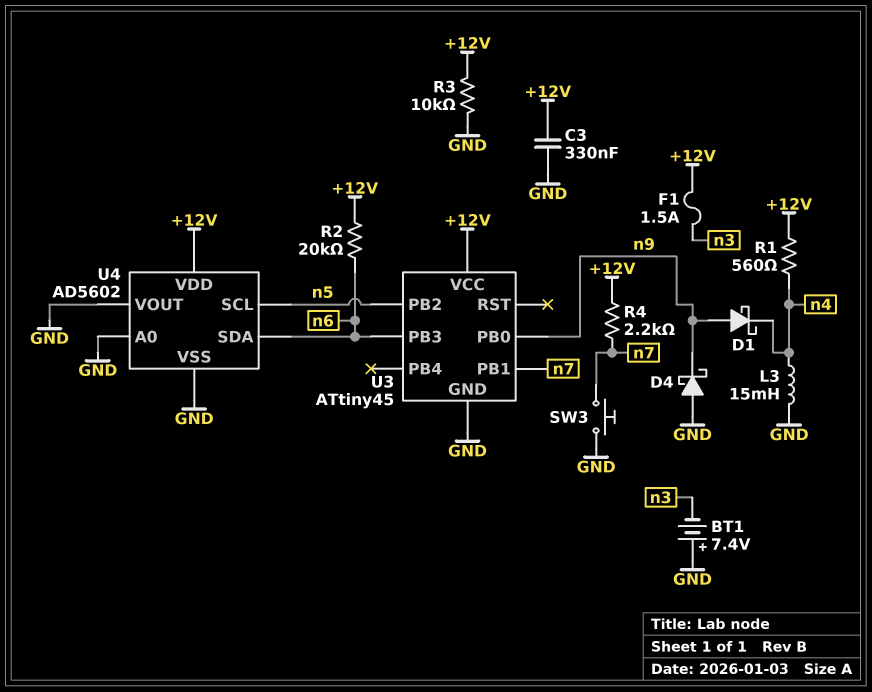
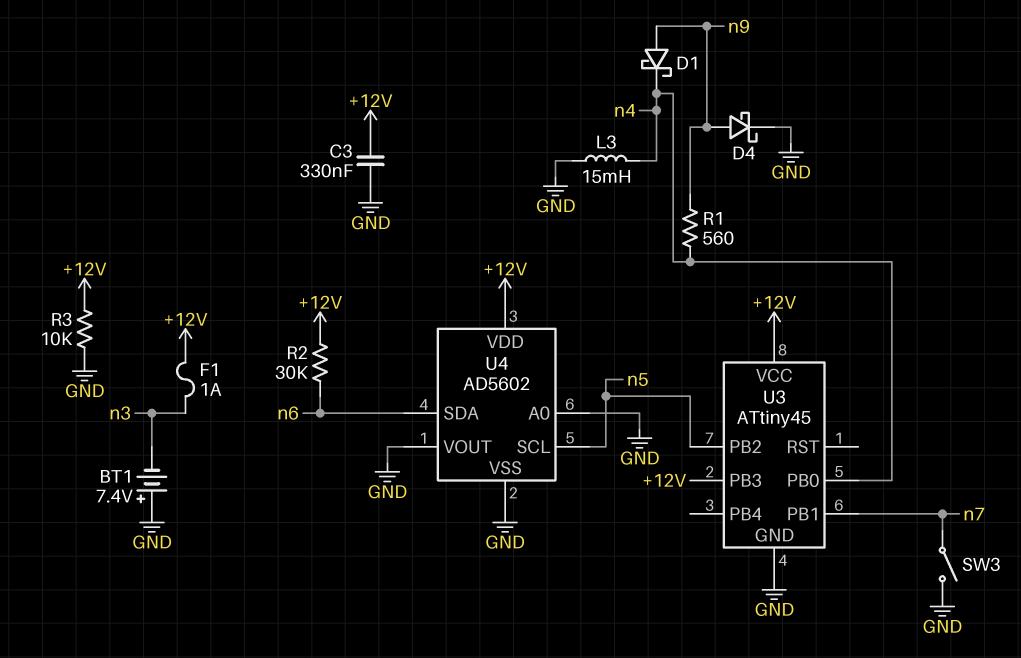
D4: schottky (A GND, K n9) -> schottky (A n9, K GND)
F1: 1.5A (+12V, n3) -> 1A (+12V, n3)
R1: 560 (+12V, n4) -> 560 (n4, n9)
R2: 20k (+12V, n6) -> 30k (+12V, n6)
R4: 2.2k (+12V, n7) -> none
SW3: button (GND, n7) -> switch (GND, n7)
U3 pin PB0: n9 -> n4
U3 pin PB3: n6 -> +12V

